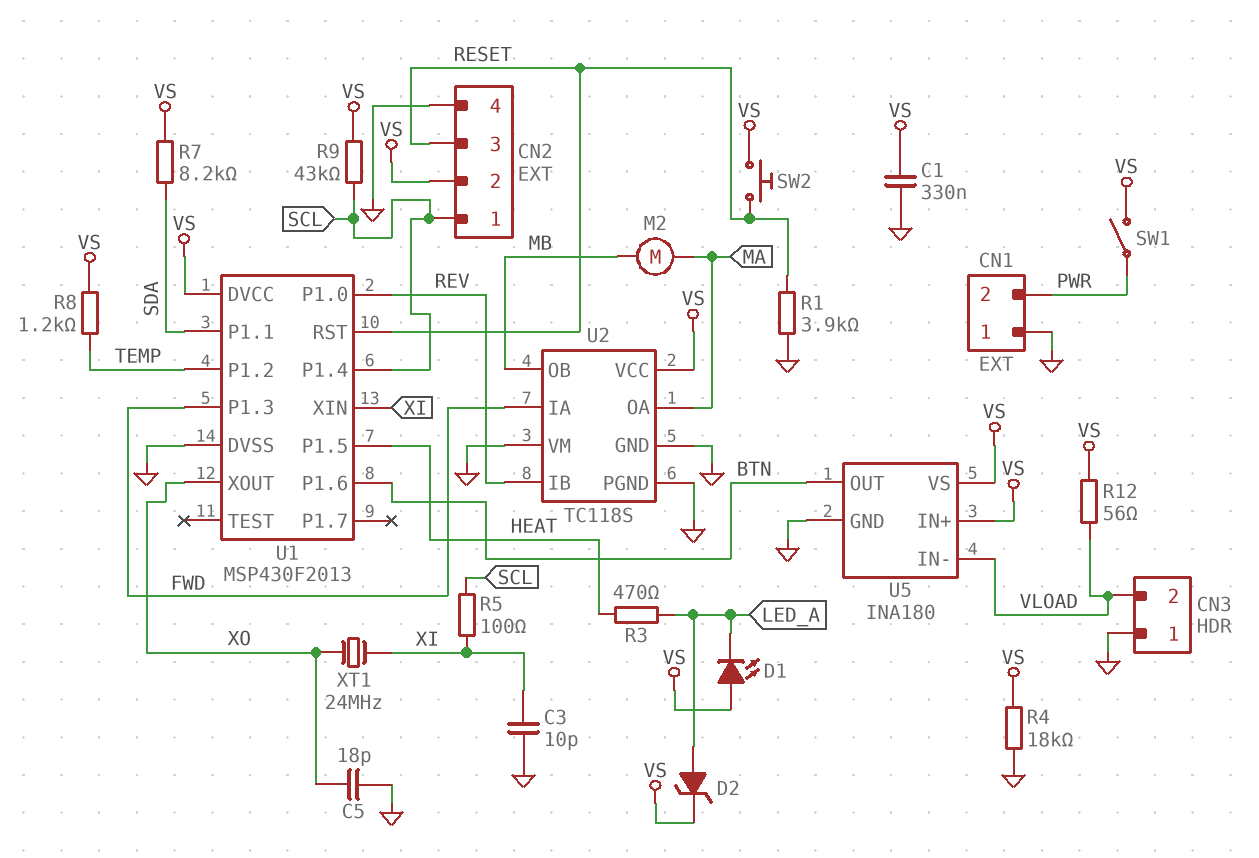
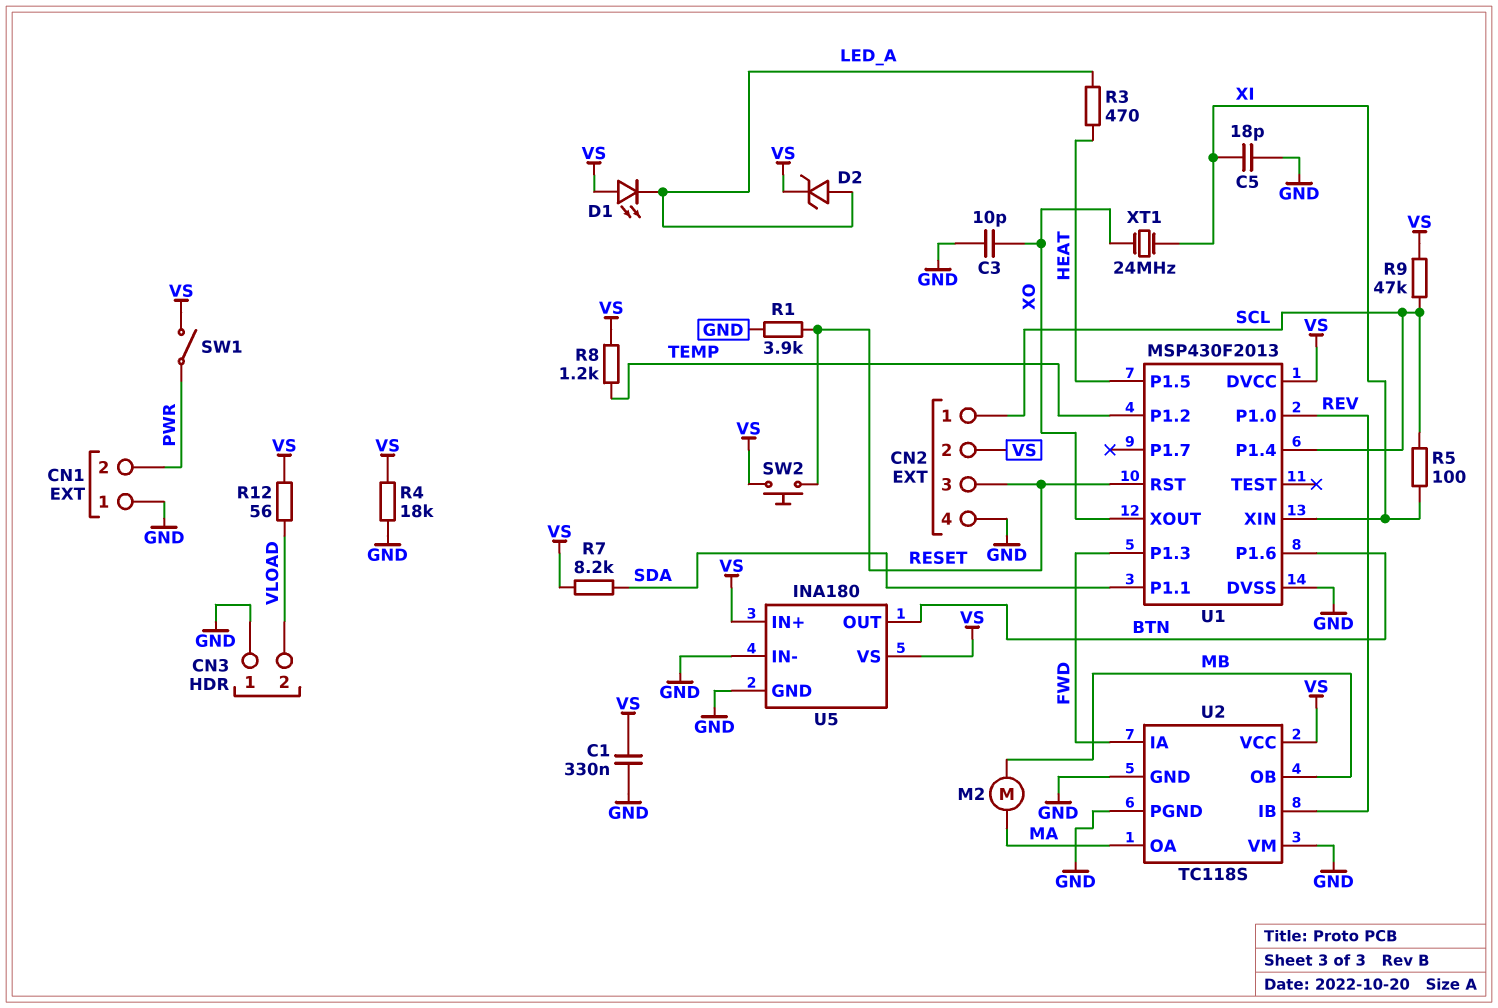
C3: 10pF (GND, XI) -> 10pF (GND, XO)
C5: 18pF (GND, XO) -> 18pF (GND, XI)
R9: 43k (SCL, VS) -> 47k (SCL, VS)
U5 pin IN-: VLOAD -> GND

